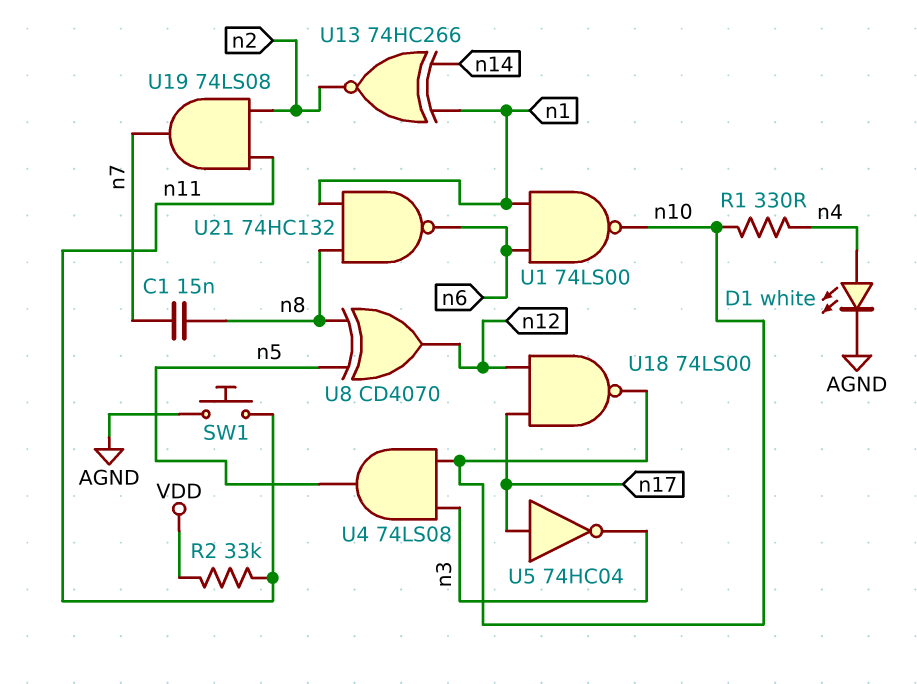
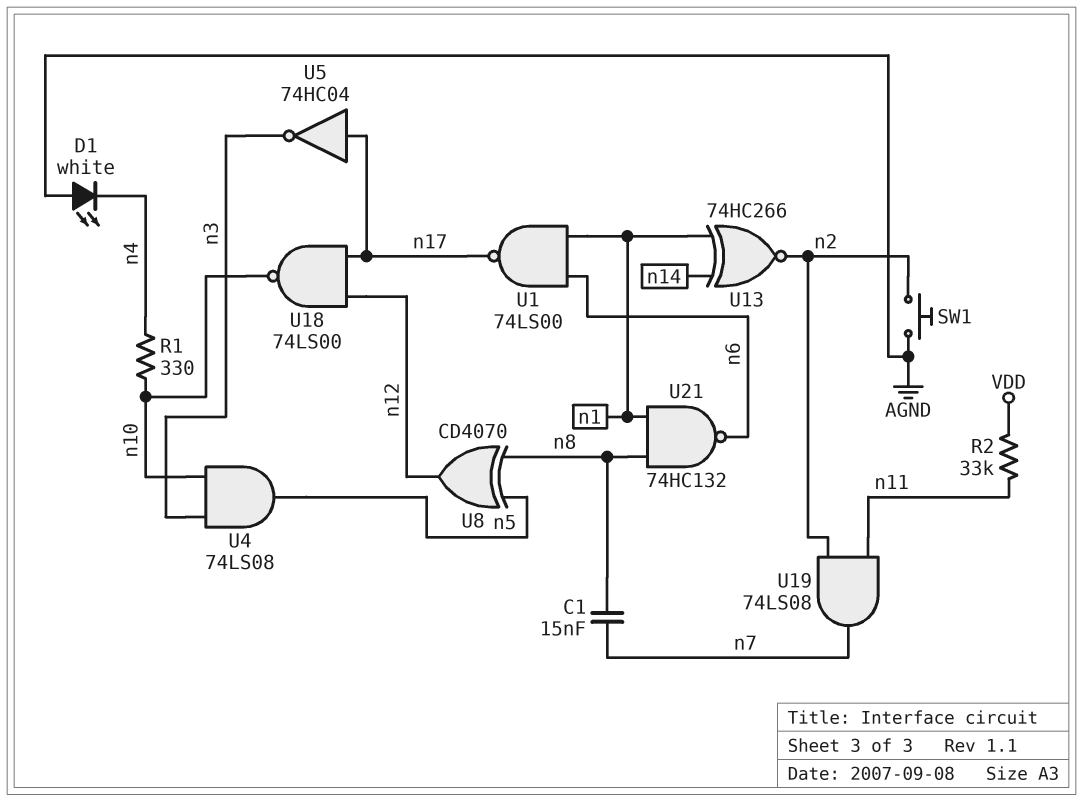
D1: LED white (A n4, K AGND) -> LED white (A AGND, K n4)
SW1: button (AGND, n11) -> button (AGND, n2)
U1: NAND 74LS00 (in n1, in n6, out n10) -> NAND 74LS00 (in n1, in n6, out n17)

